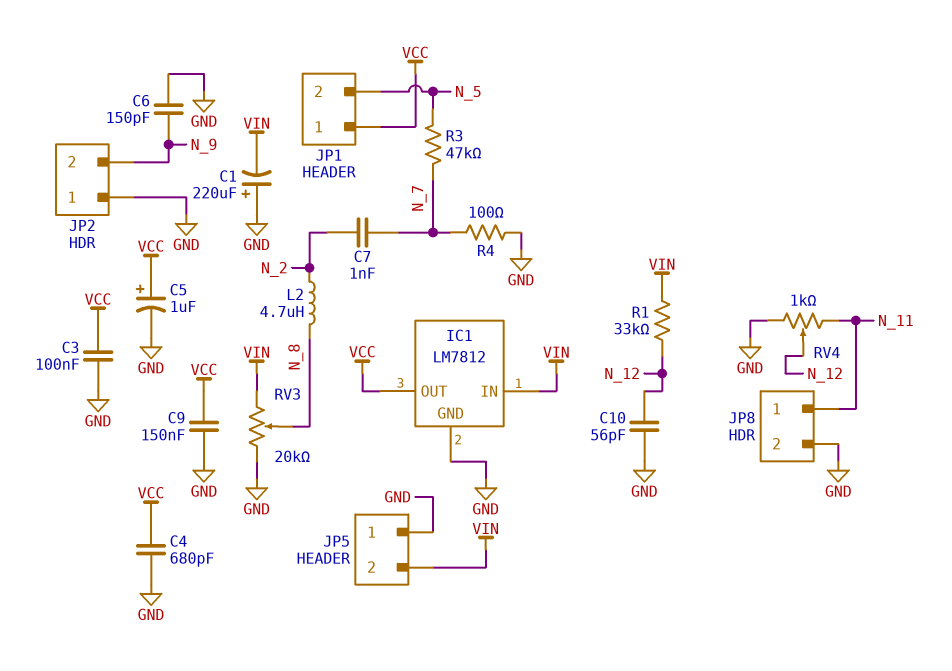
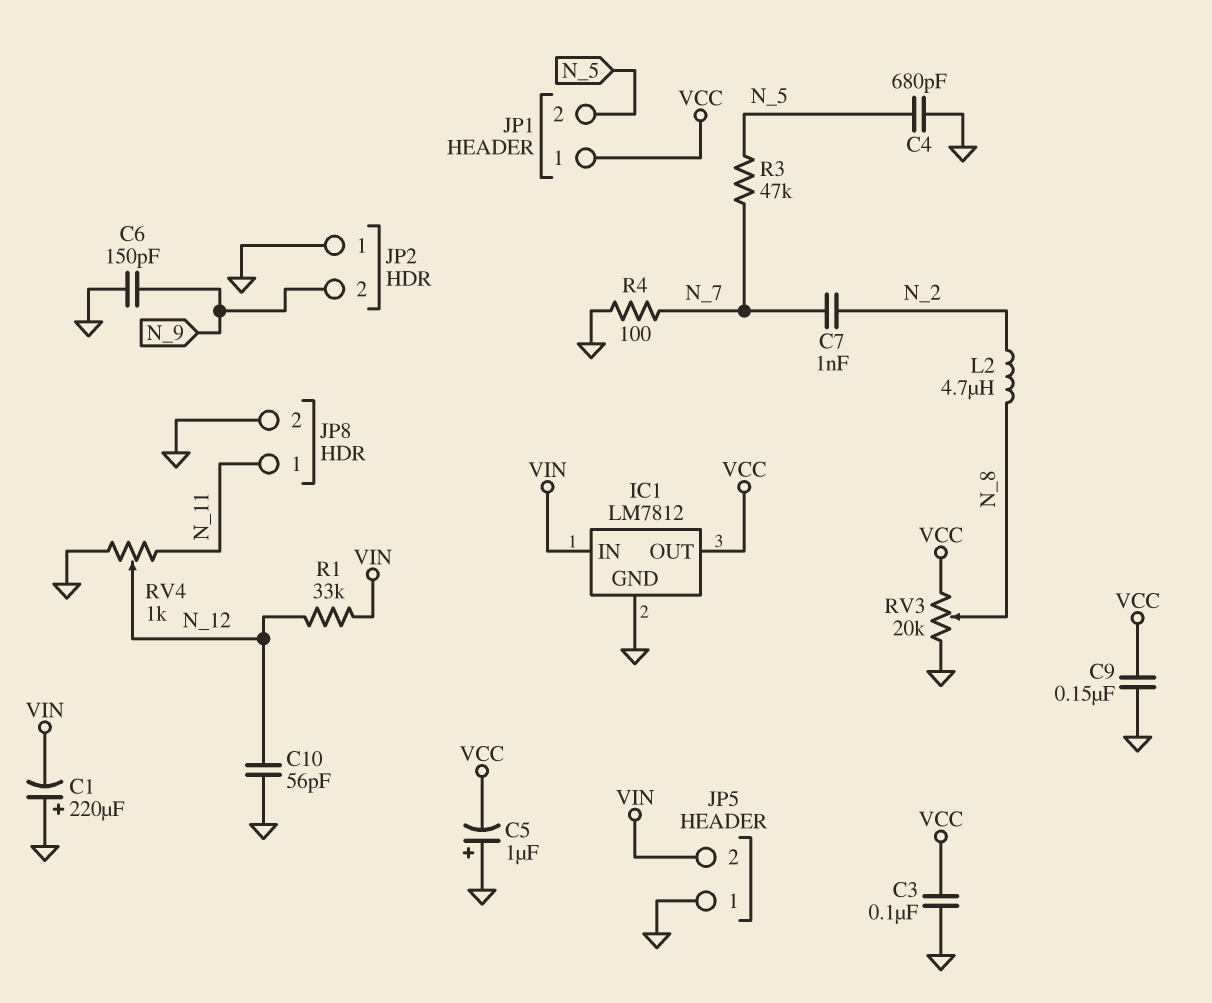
C4: 680pF (GND, VCC) -> 680pF (GND, N_5)
C5: 1uF (plus VCC, minus GND) -> 1uF (plus GND, minus VCC)
RV3: 20k (GND, VIN, wiper N_8) -> 20k (GND, VCC, wiper N_8)

